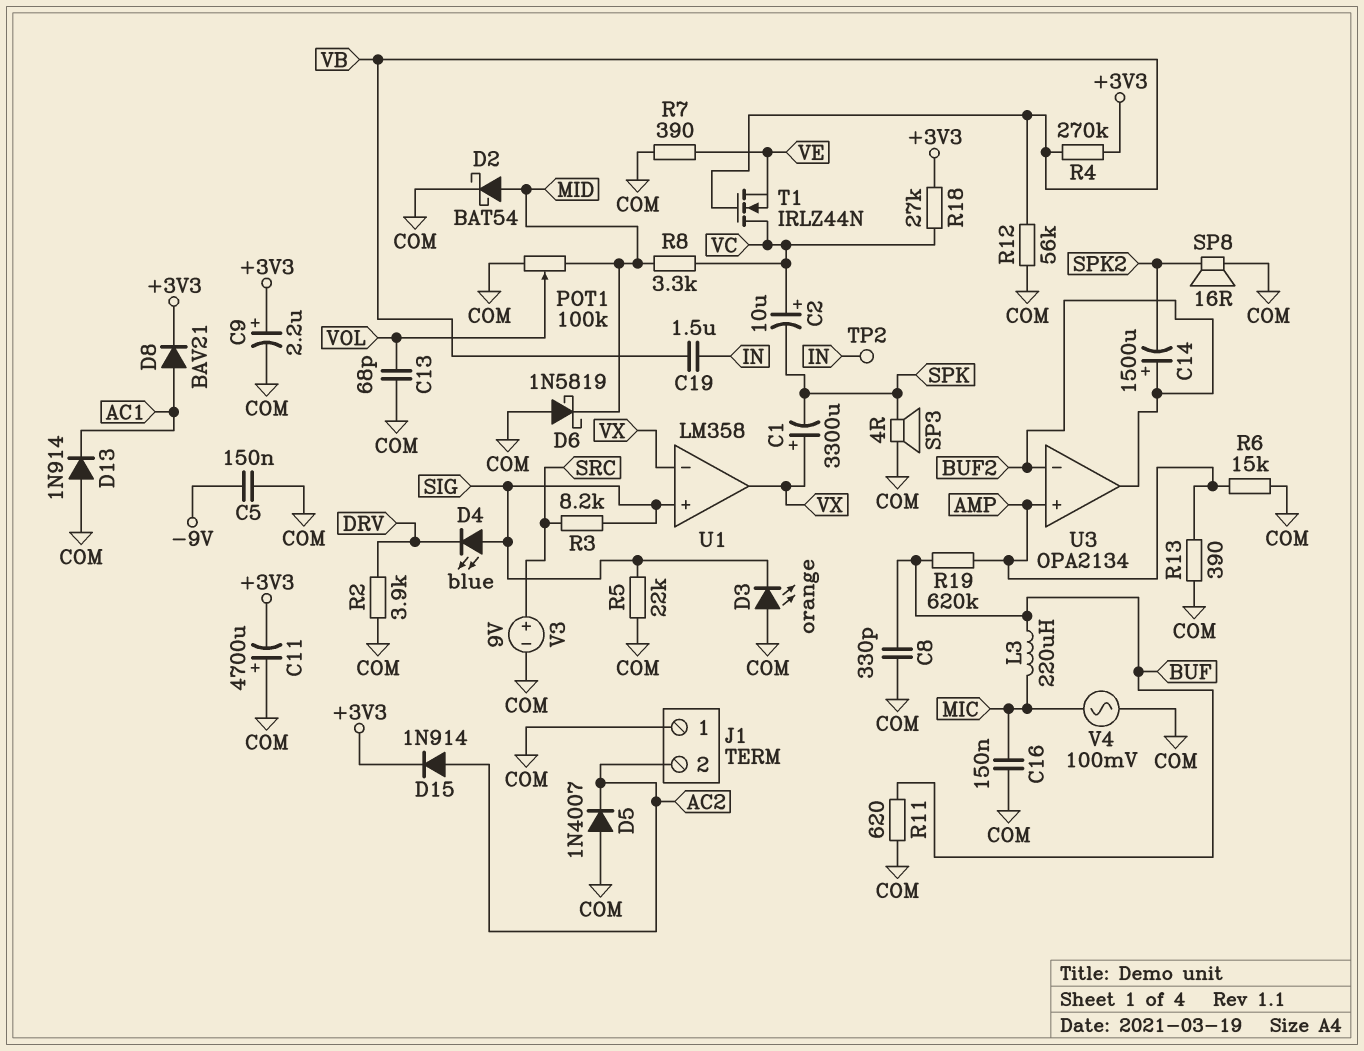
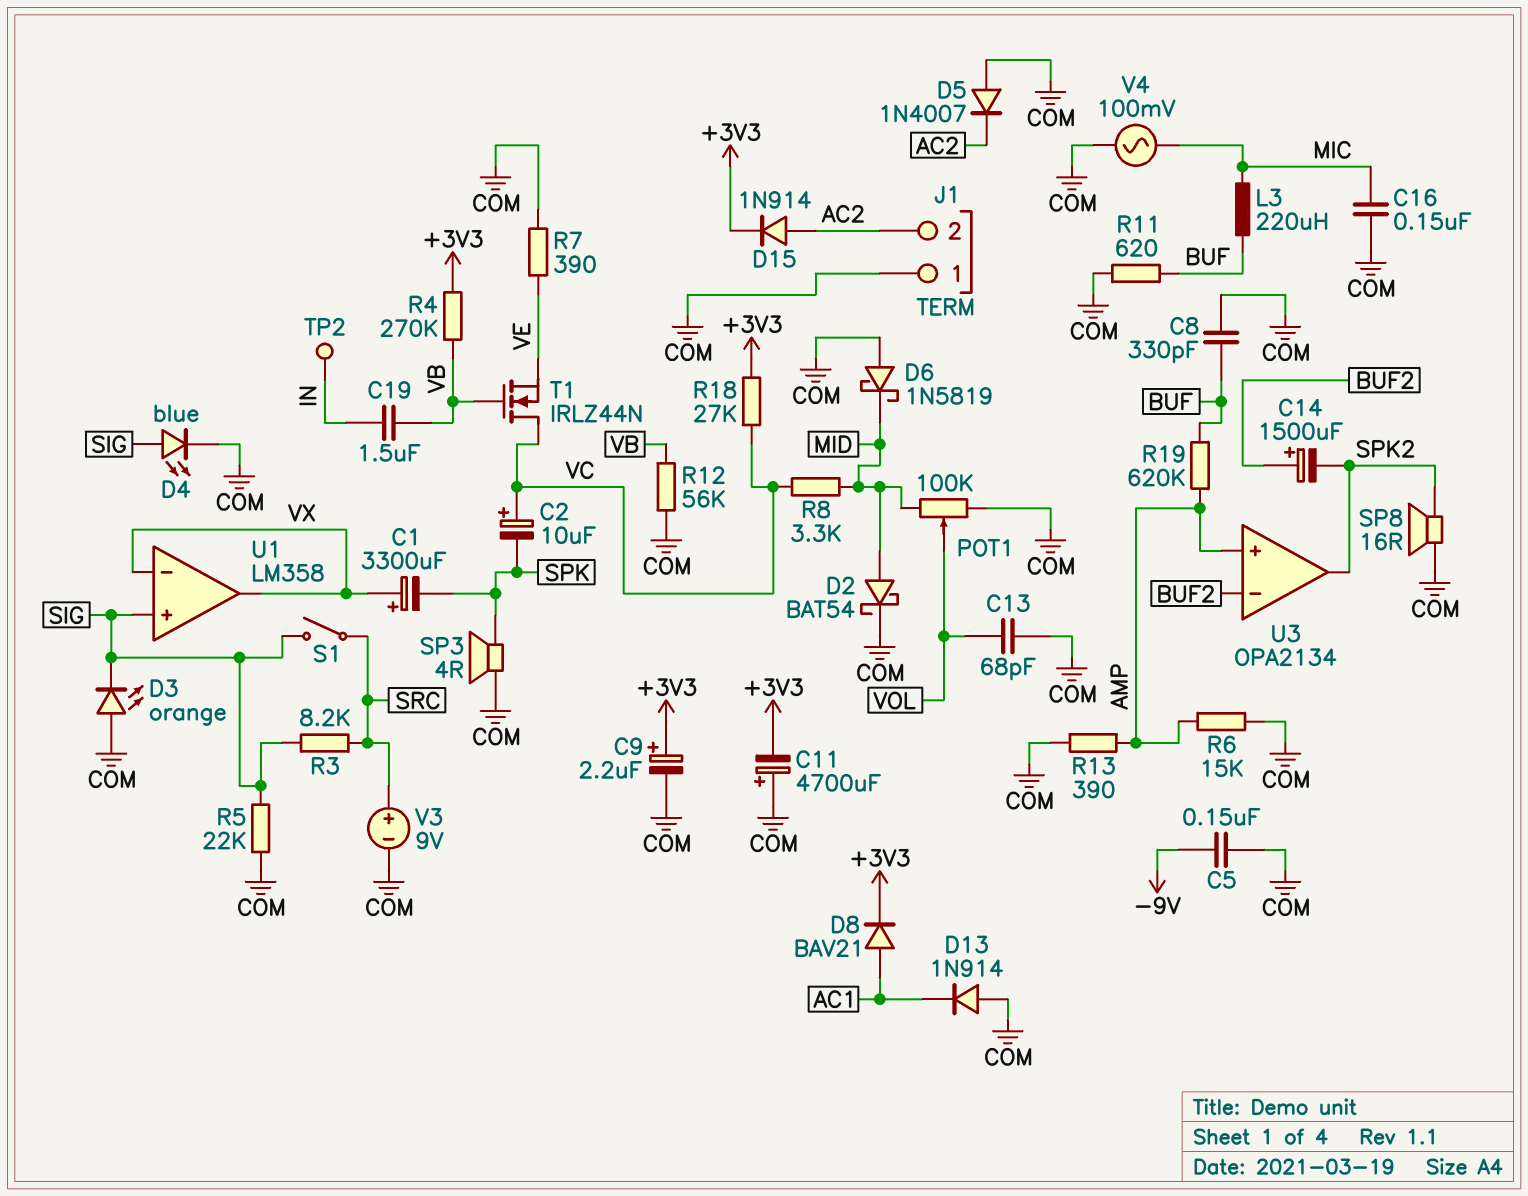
D4: LED blue (A SIG, K DRV) -> LED blue (A SIG, K COM)
R2: 3.9k (COM, DRV) -> none
S1: none -> switch (SIG, SRC)
U3 pin out: BUF2 -> SPK2

